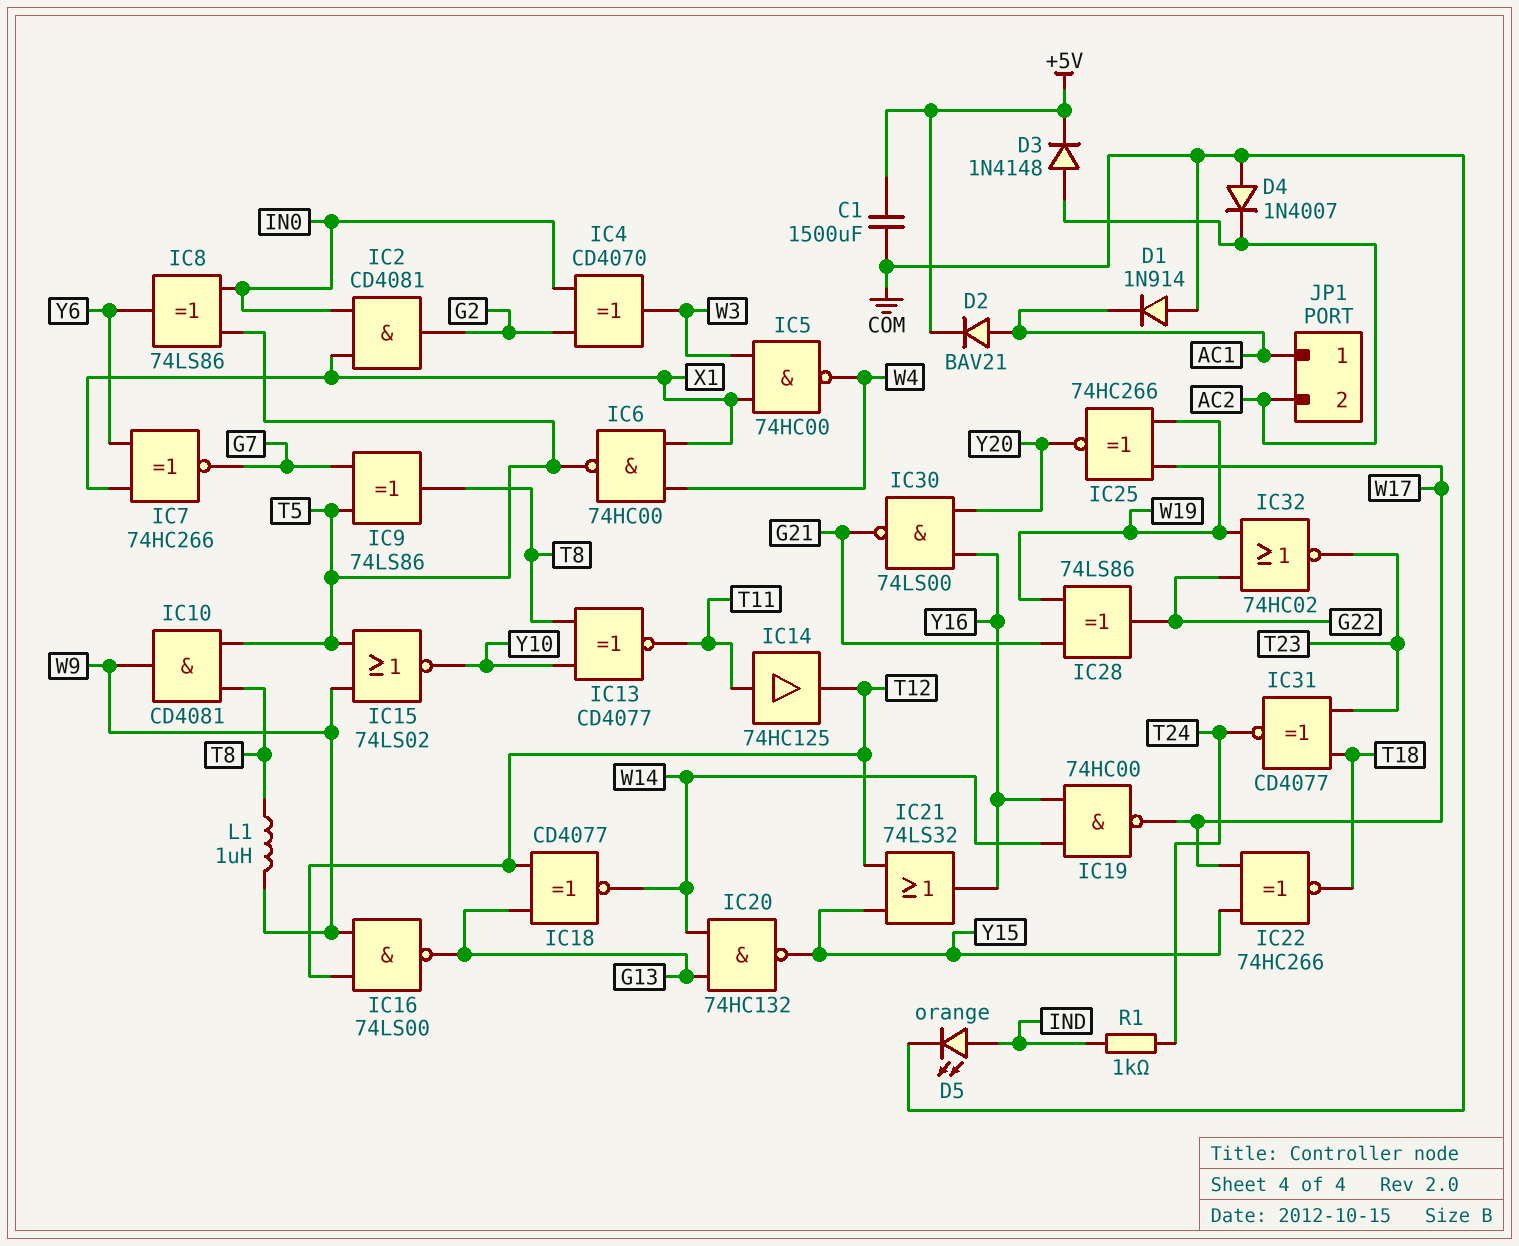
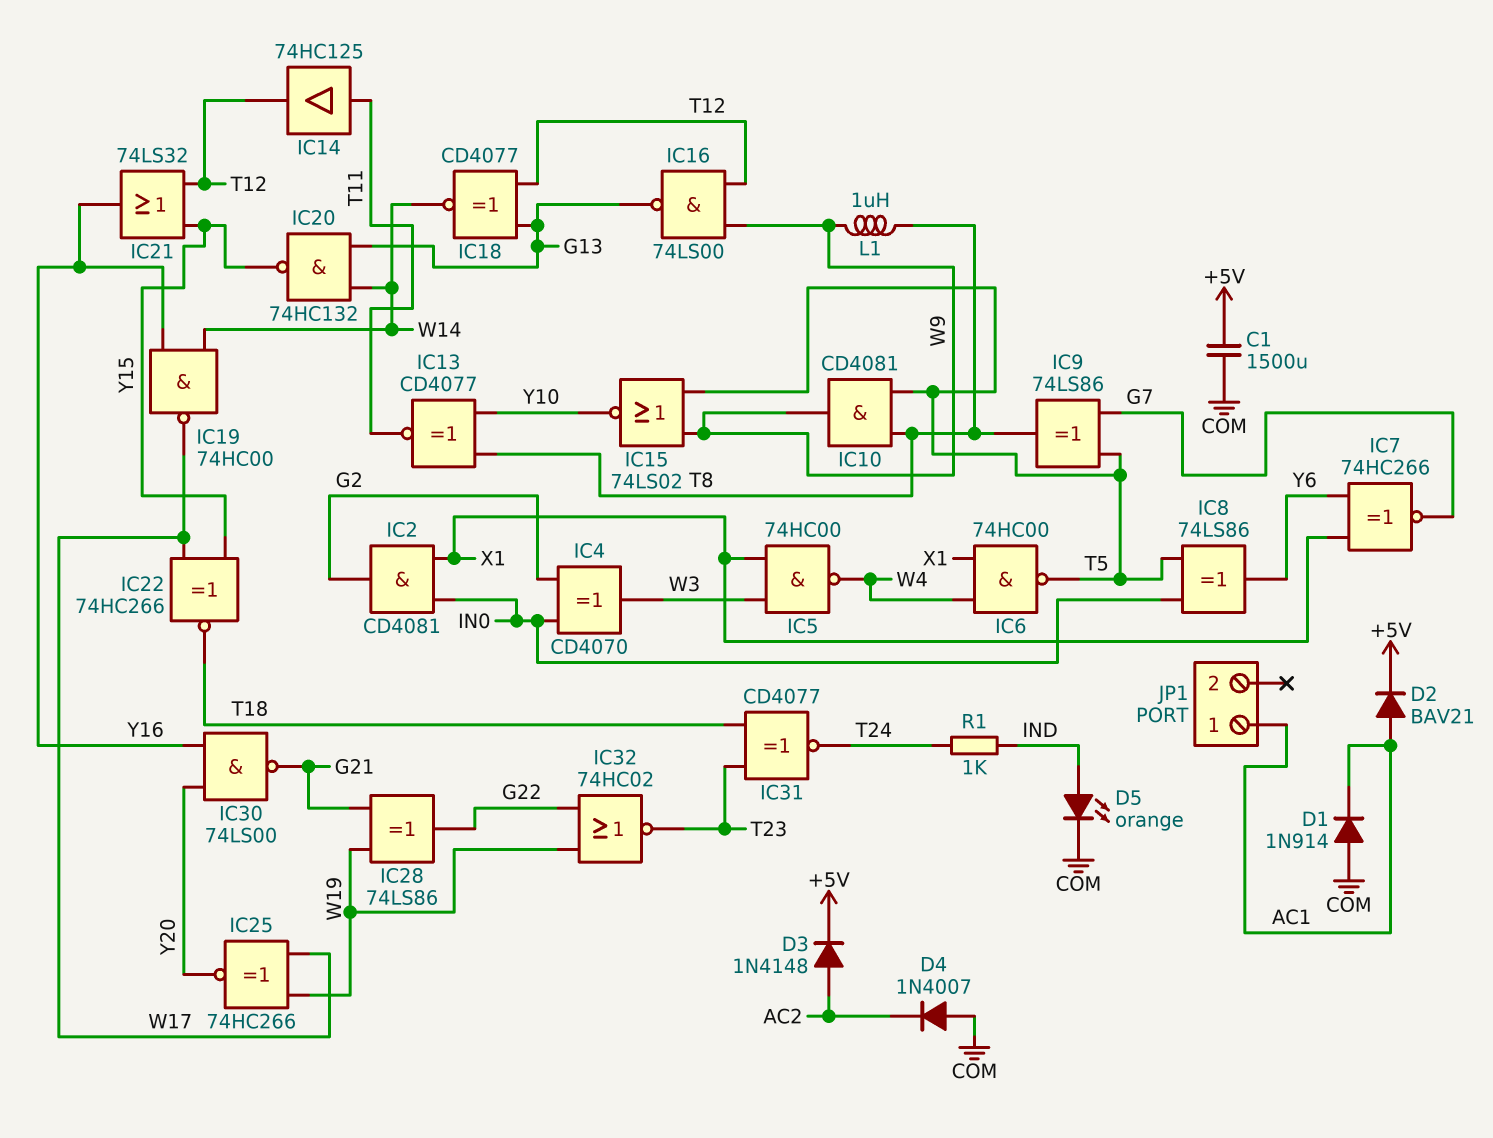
JP1 pin 2: AC2 -> none

